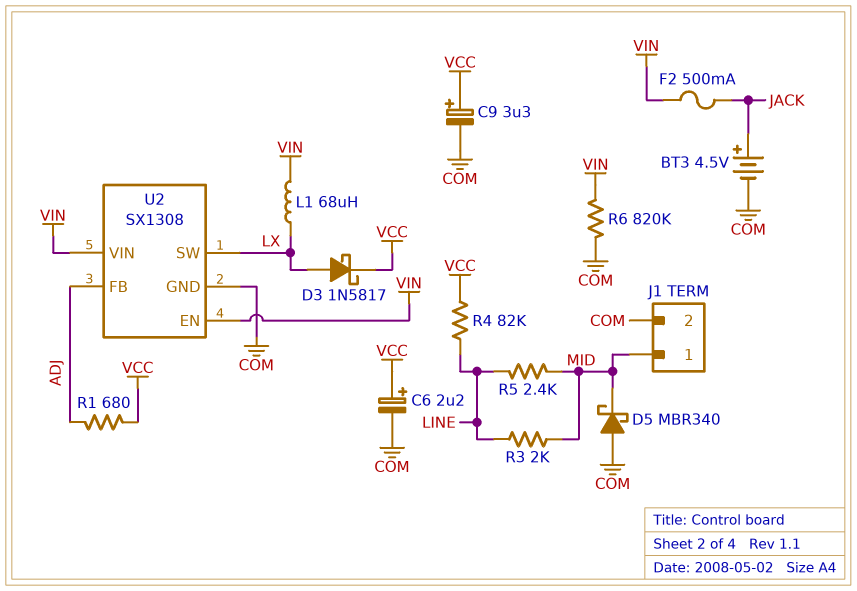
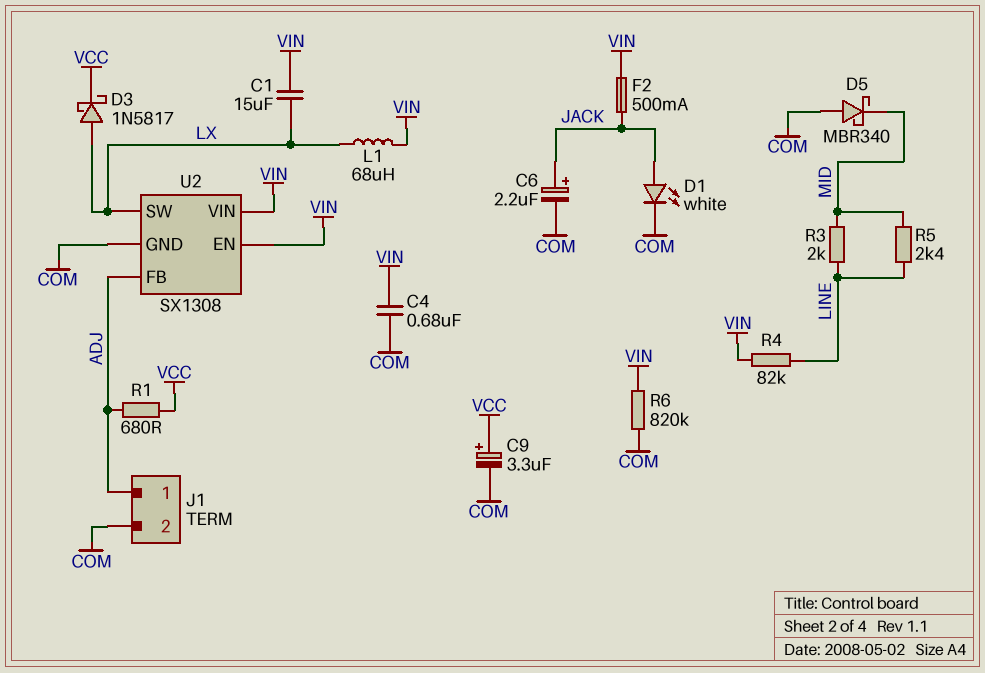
BT3: 4.5V (plus JACK, minus COM) -> none
C1: none -> 15uF (LX, VIN)
C4: none -> 680nF (COM, VIN)
C6: 2.2uF (plus VCC, minus COM) -> 2.2uF (plus JACK, minus COM)
D1: none -> LED white (A JACK, K COM)
J1 pin 1: MID -> ADJ
R4: 82k (LINE, VCC) -> 82k (LINE, VIN)

